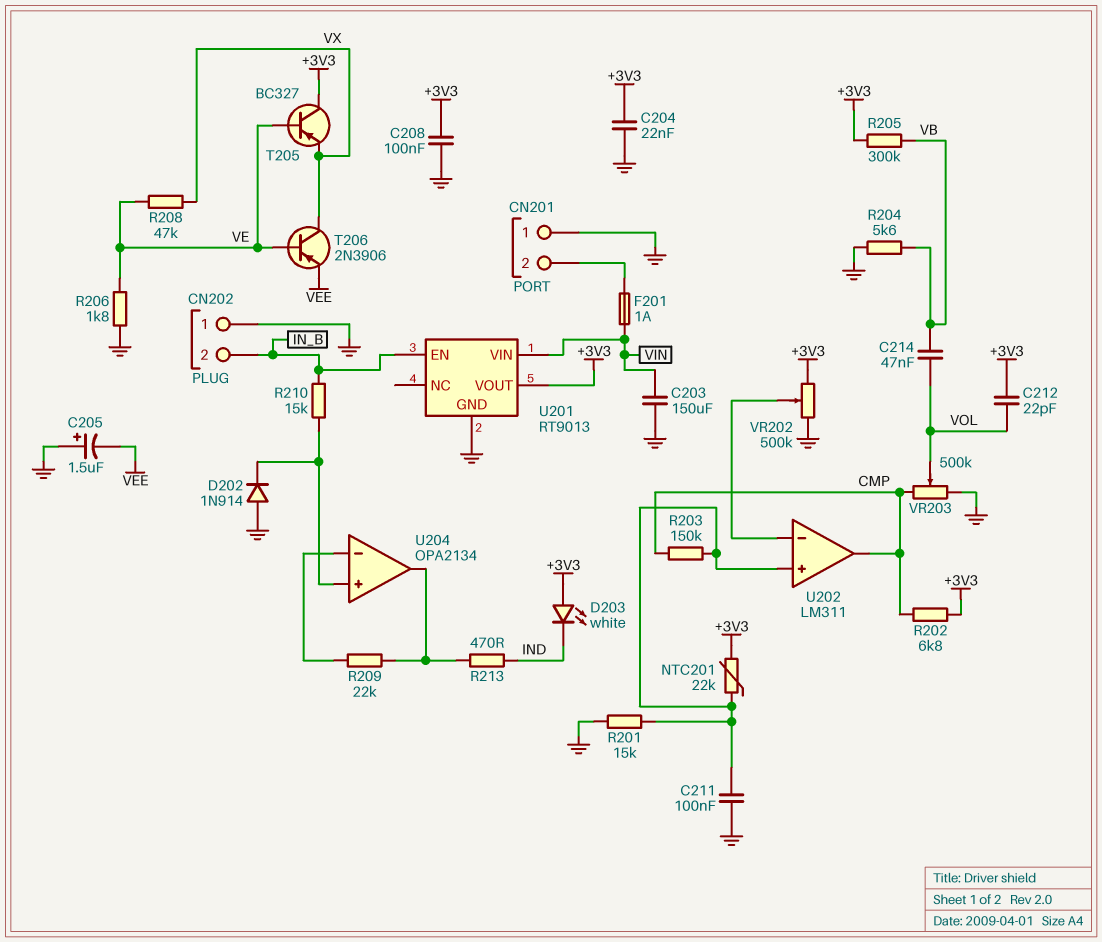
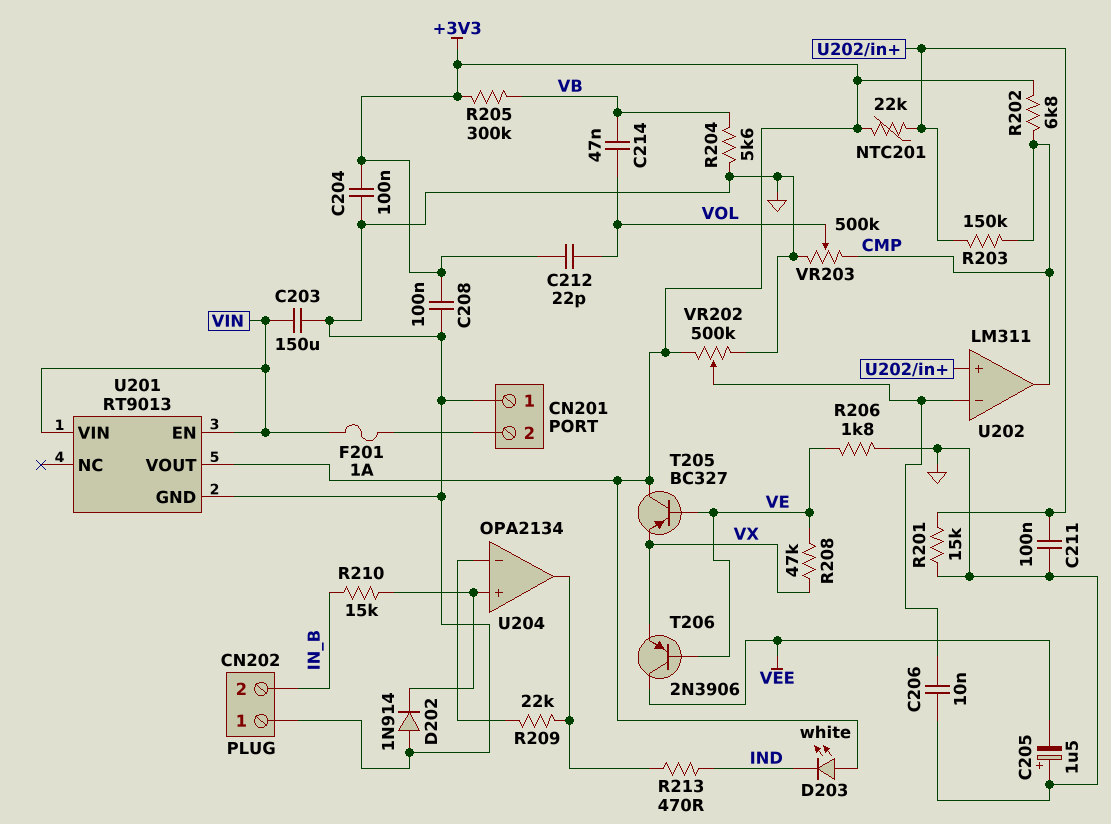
C204: 22nF (+3V3, GND) -> 100nF (+3V3, GND)
C206: none -> 10nF (GND, U202/in-)
T206: PNP 2N3906 (B VE, C VX, E VEE) -> PNP 2N3906 (B VE, C VEE, E VX)
U201 pin EN: IN_B -> VIN

